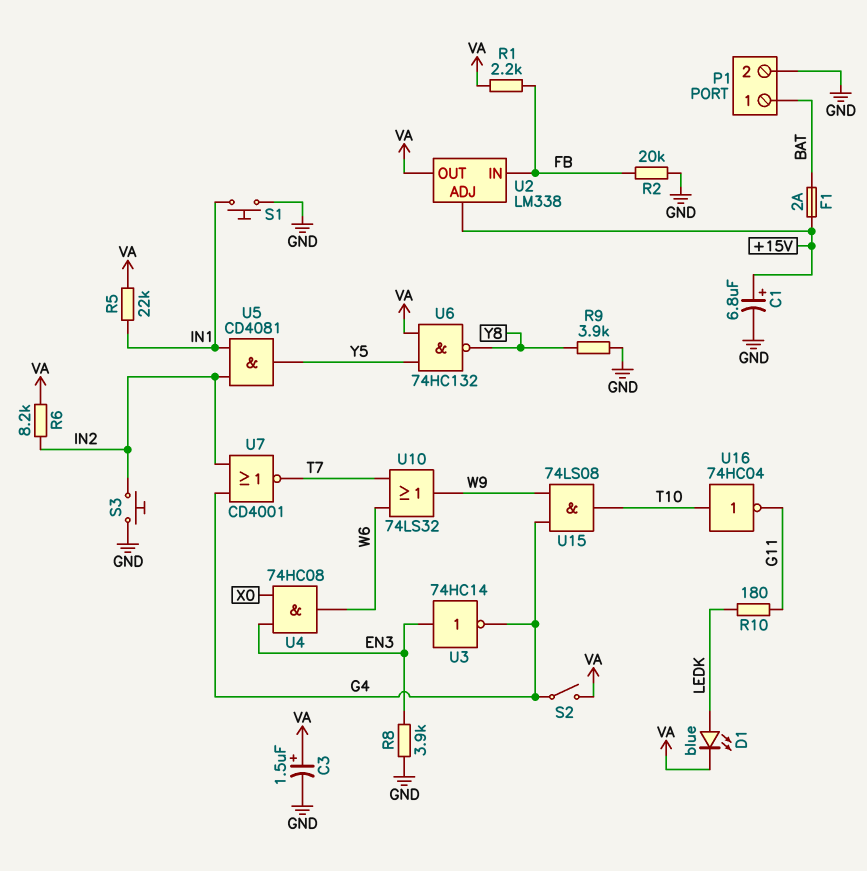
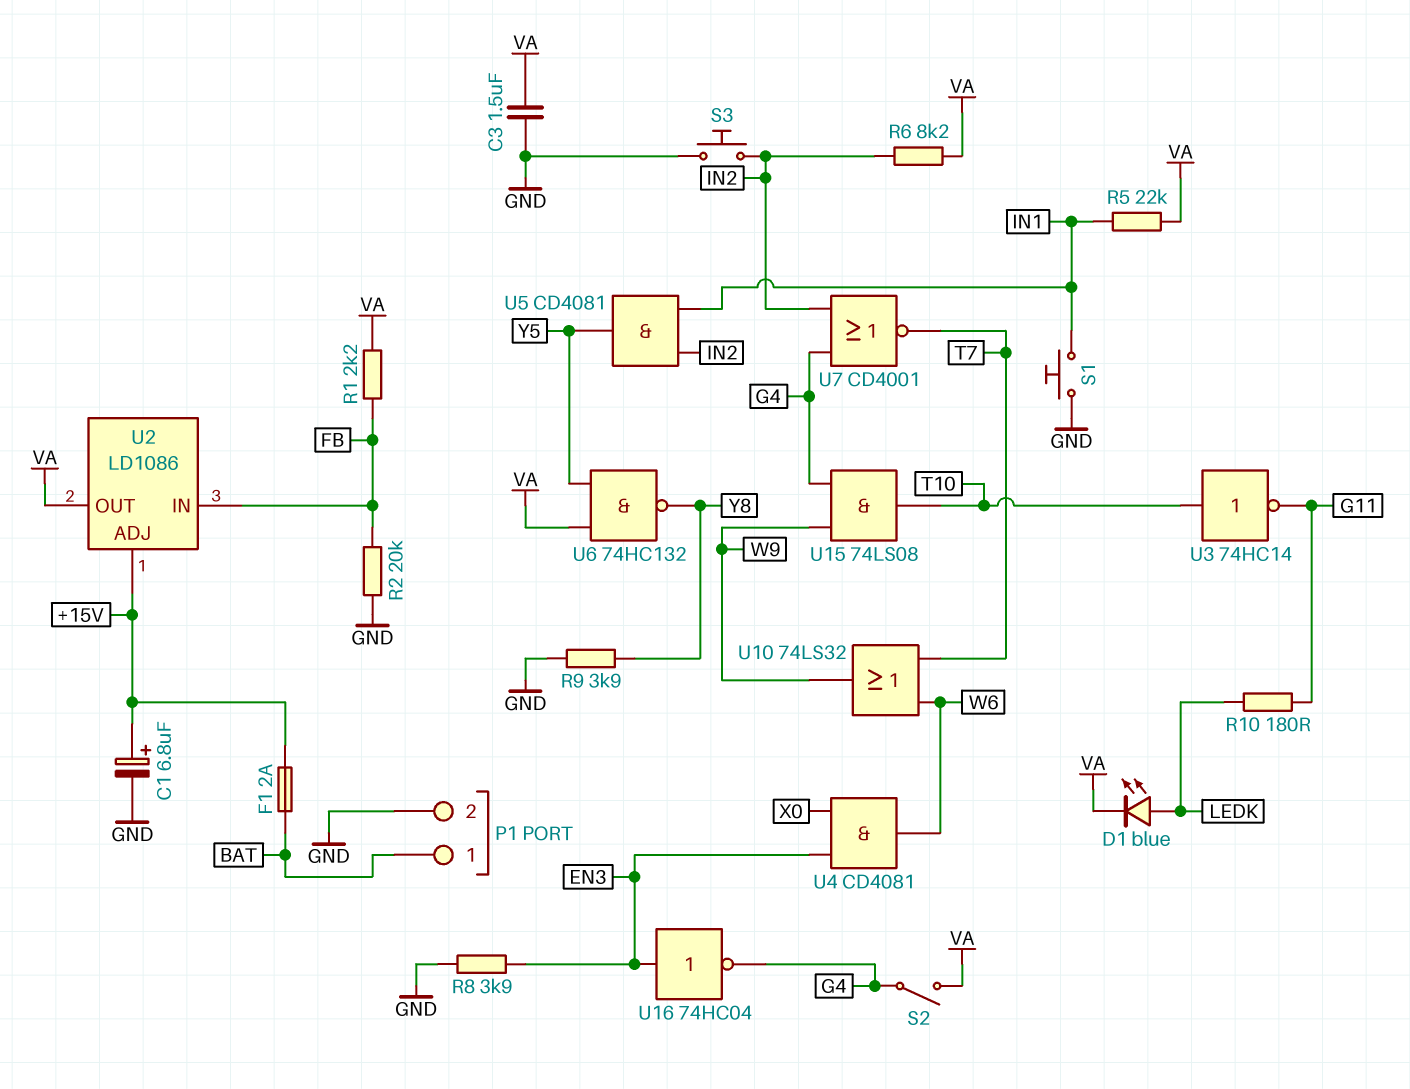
C3: 1.5uF (plus VA, minus GND) -> 1.5uF (GND, VA)
U2: LM338 -> LD1086
U3: NOT 74HC14 (in EN3, out G4) -> NOT 74HC14 (in T10, out G11)
U4: AND 74HC08 (in EN3, in X0, out W6) -> AND CD4081 (in EN3, in X0, out W6)
U16: NOT 74HC04 (in T10, out G11) -> NOT 74HC04 (in EN3, out G4)

